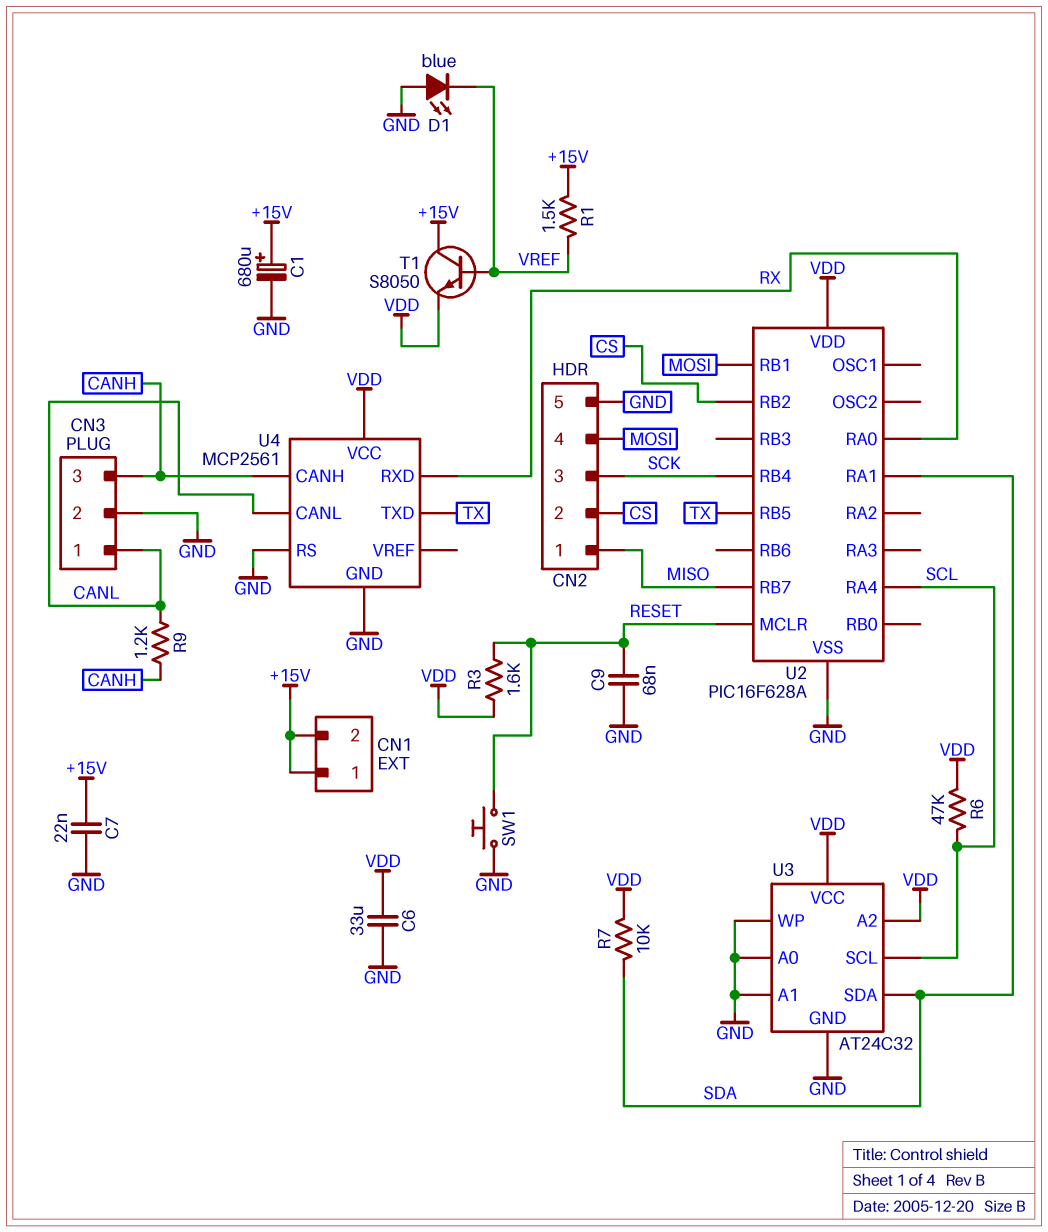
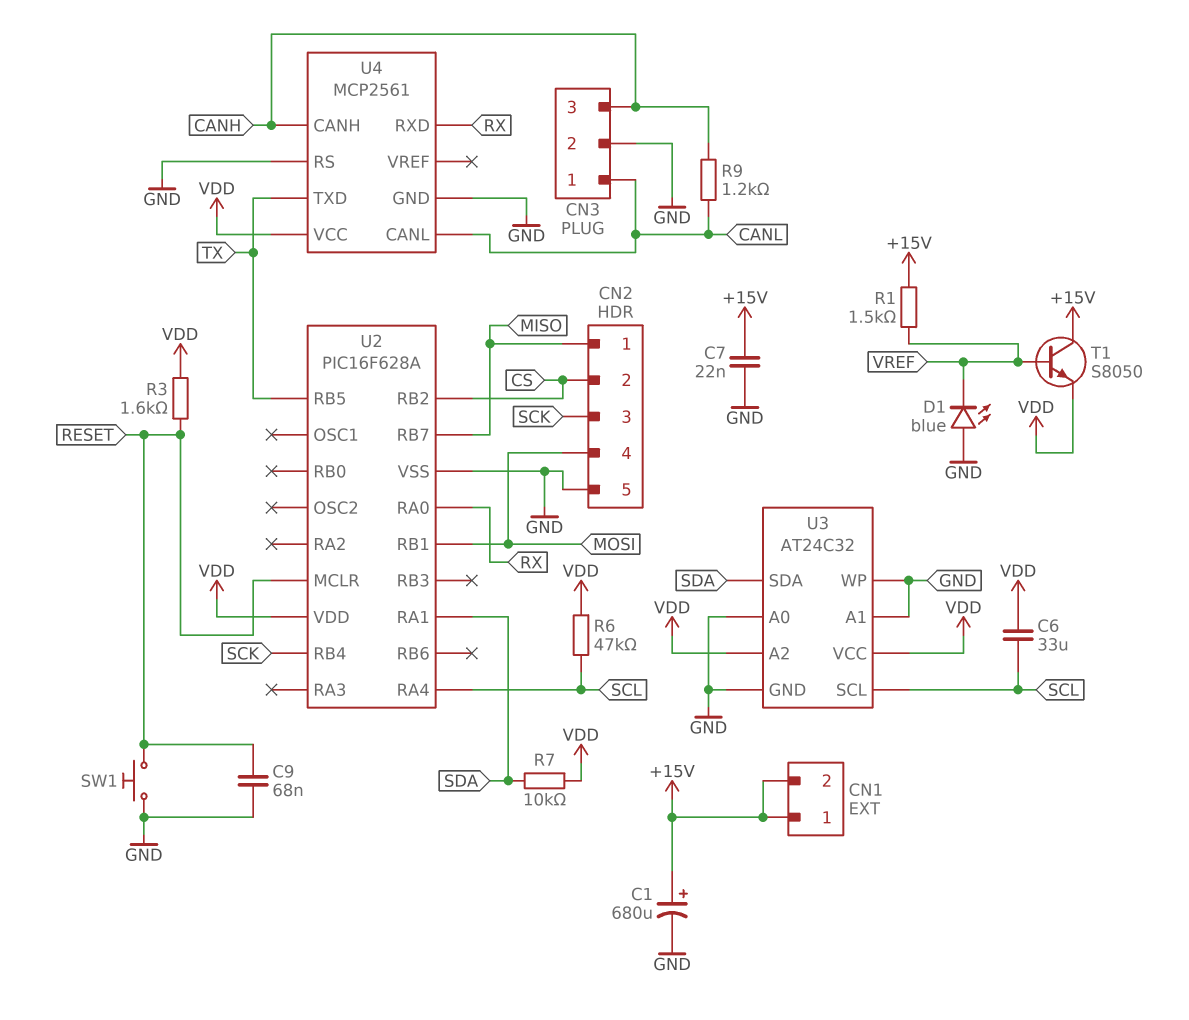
C6: 33uF (GND, VDD) -> 33uF (SCL, VDD)

